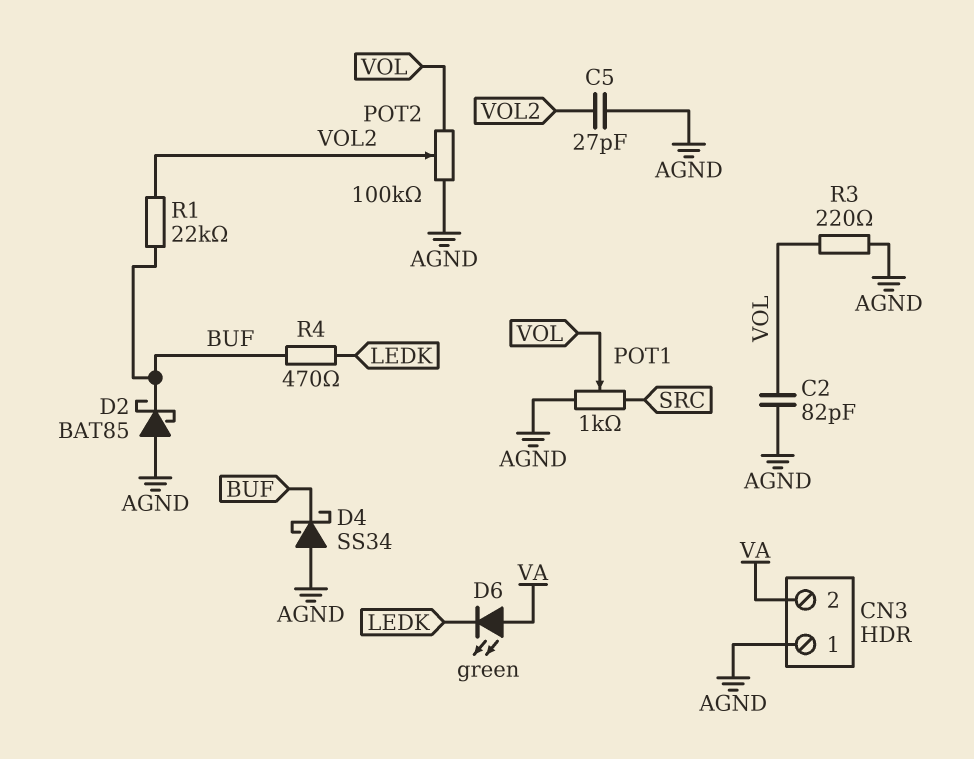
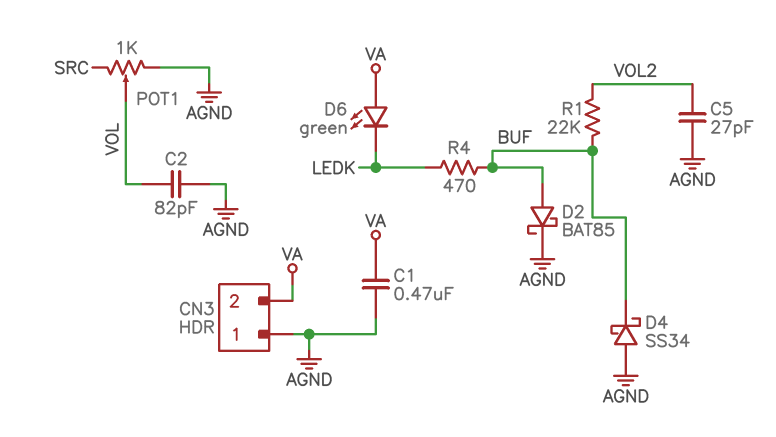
C1: none -> 470nF (AGND, VA)
D2: schottky BAT85 (A AGND, K BUF) -> schottky BAT85 (A BUF, K AGND)
POT2: 100k (AGND, VOL, wiper VOL2) -> none
R3: 220 (AGND, VOL) -> none

